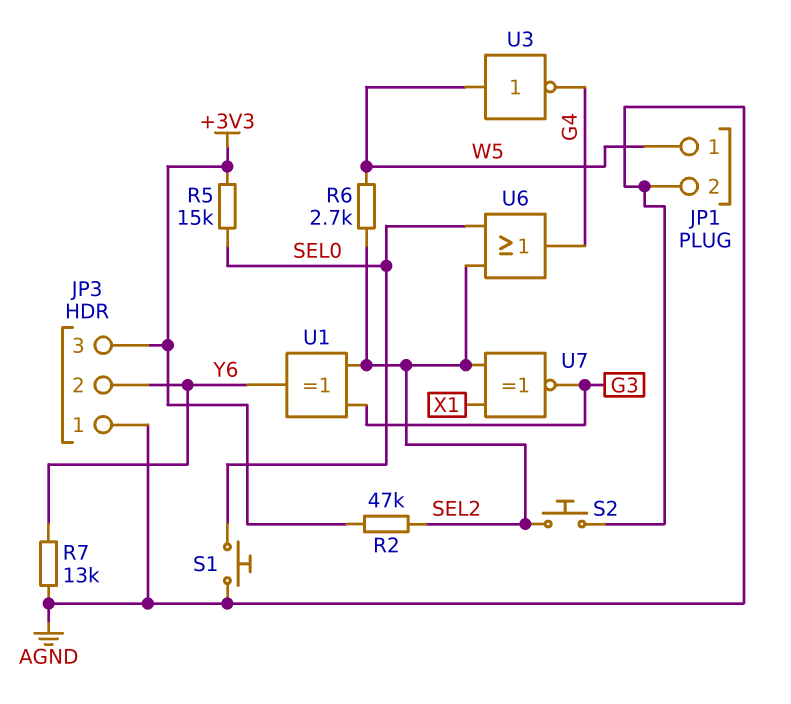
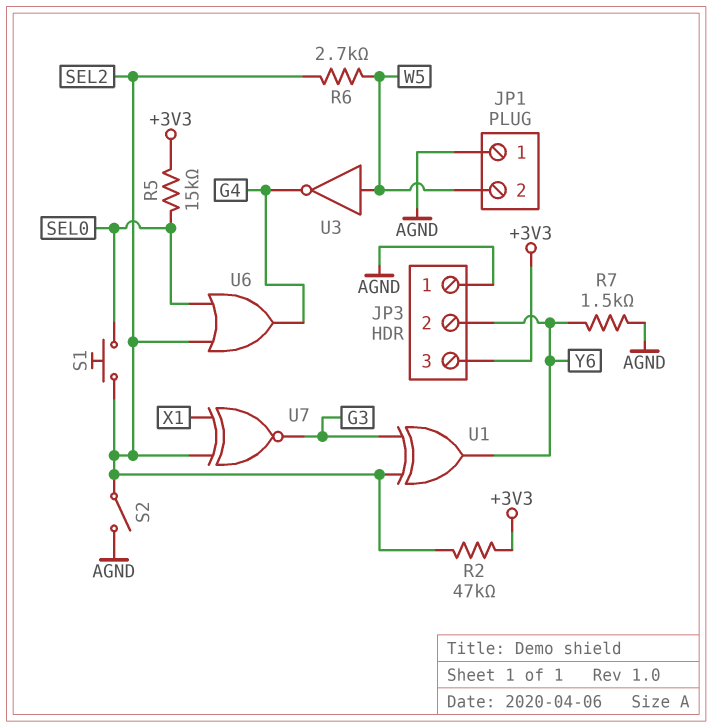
JP1 pin 1: W5 -> AGND
JP1 pin 2: AGND -> W5
R7: 13k (AGND, Y6) -> 1.5k (AGND, Y6)
S1: button (AGND, SEL0) -> button (SEL0, SEL2)
S2: button (AGND, SEL2) -> switch (AGND, SEL2)

